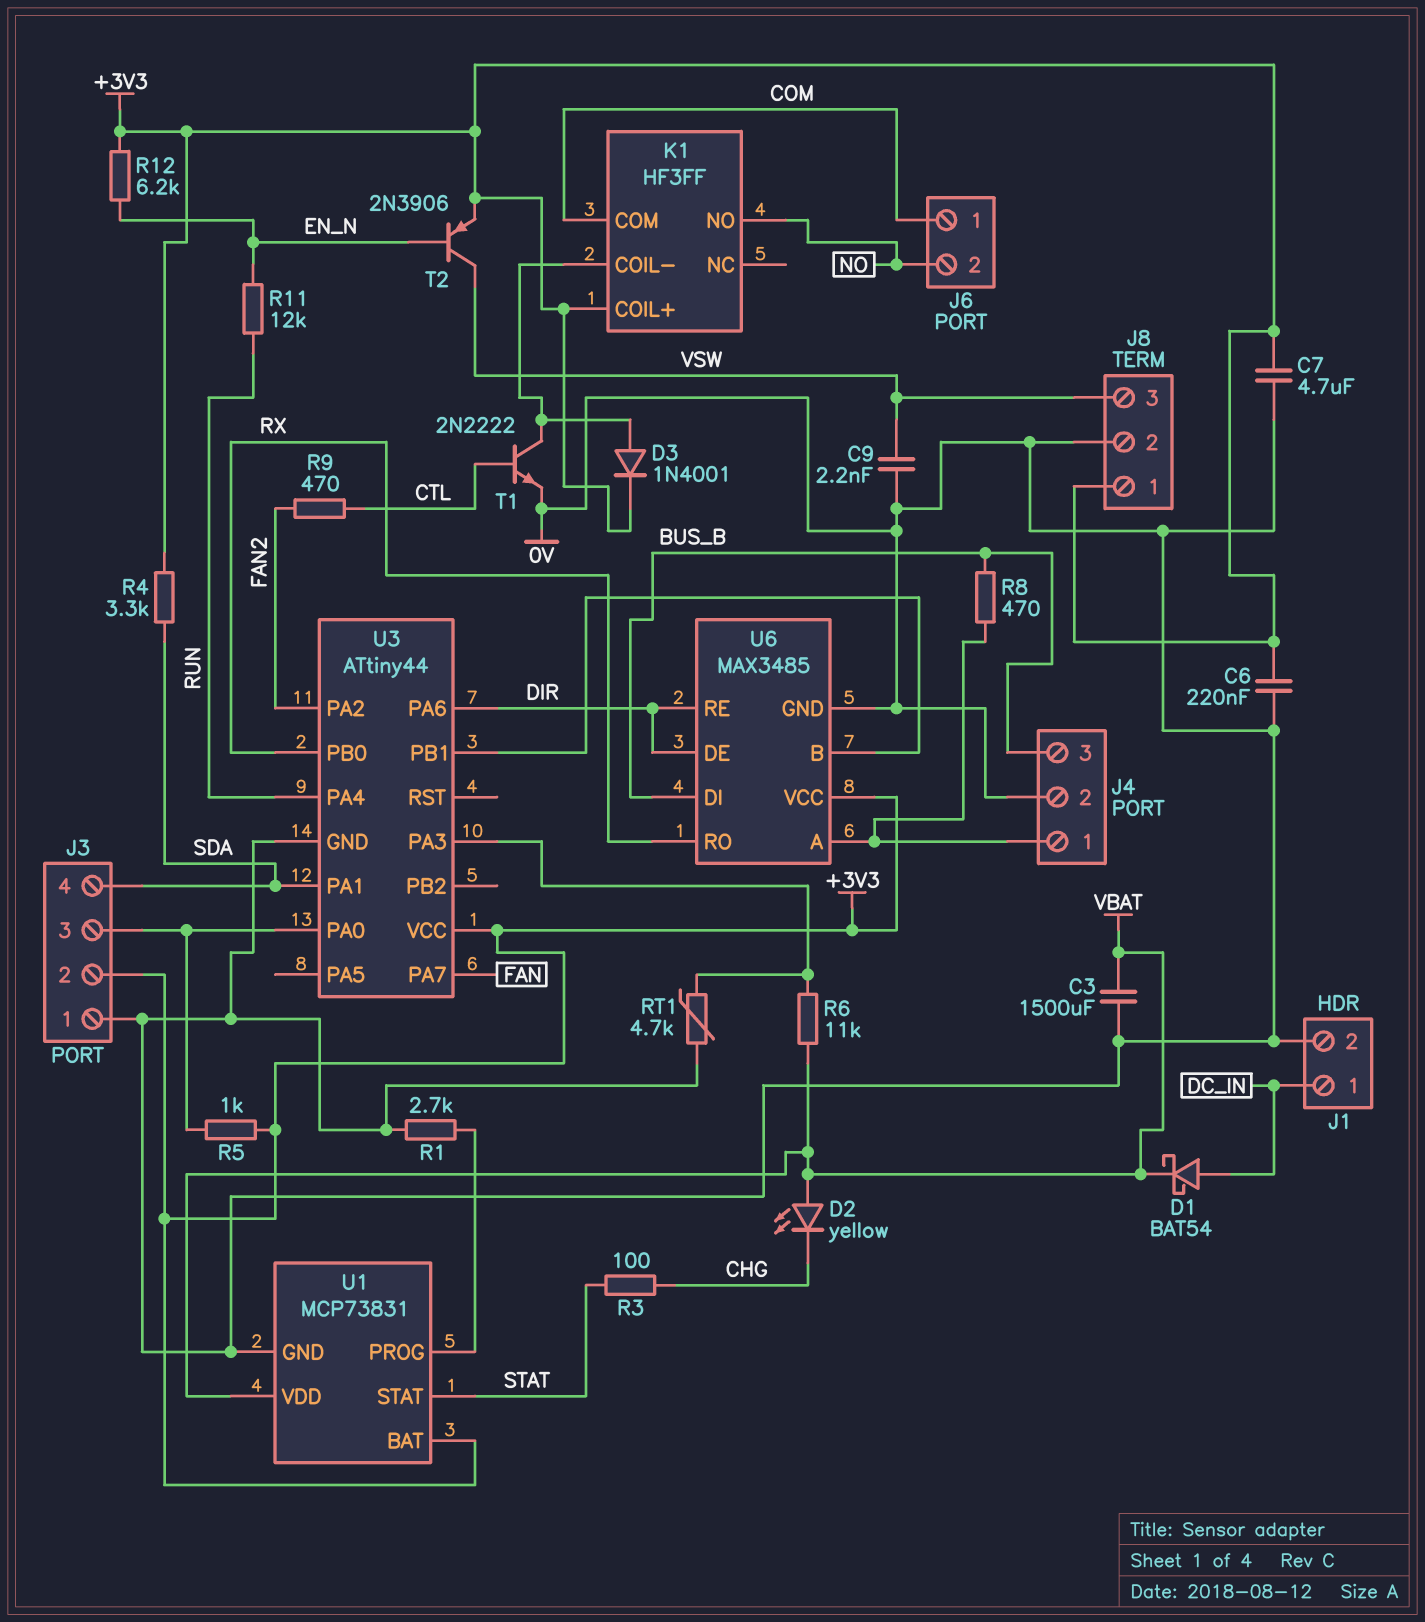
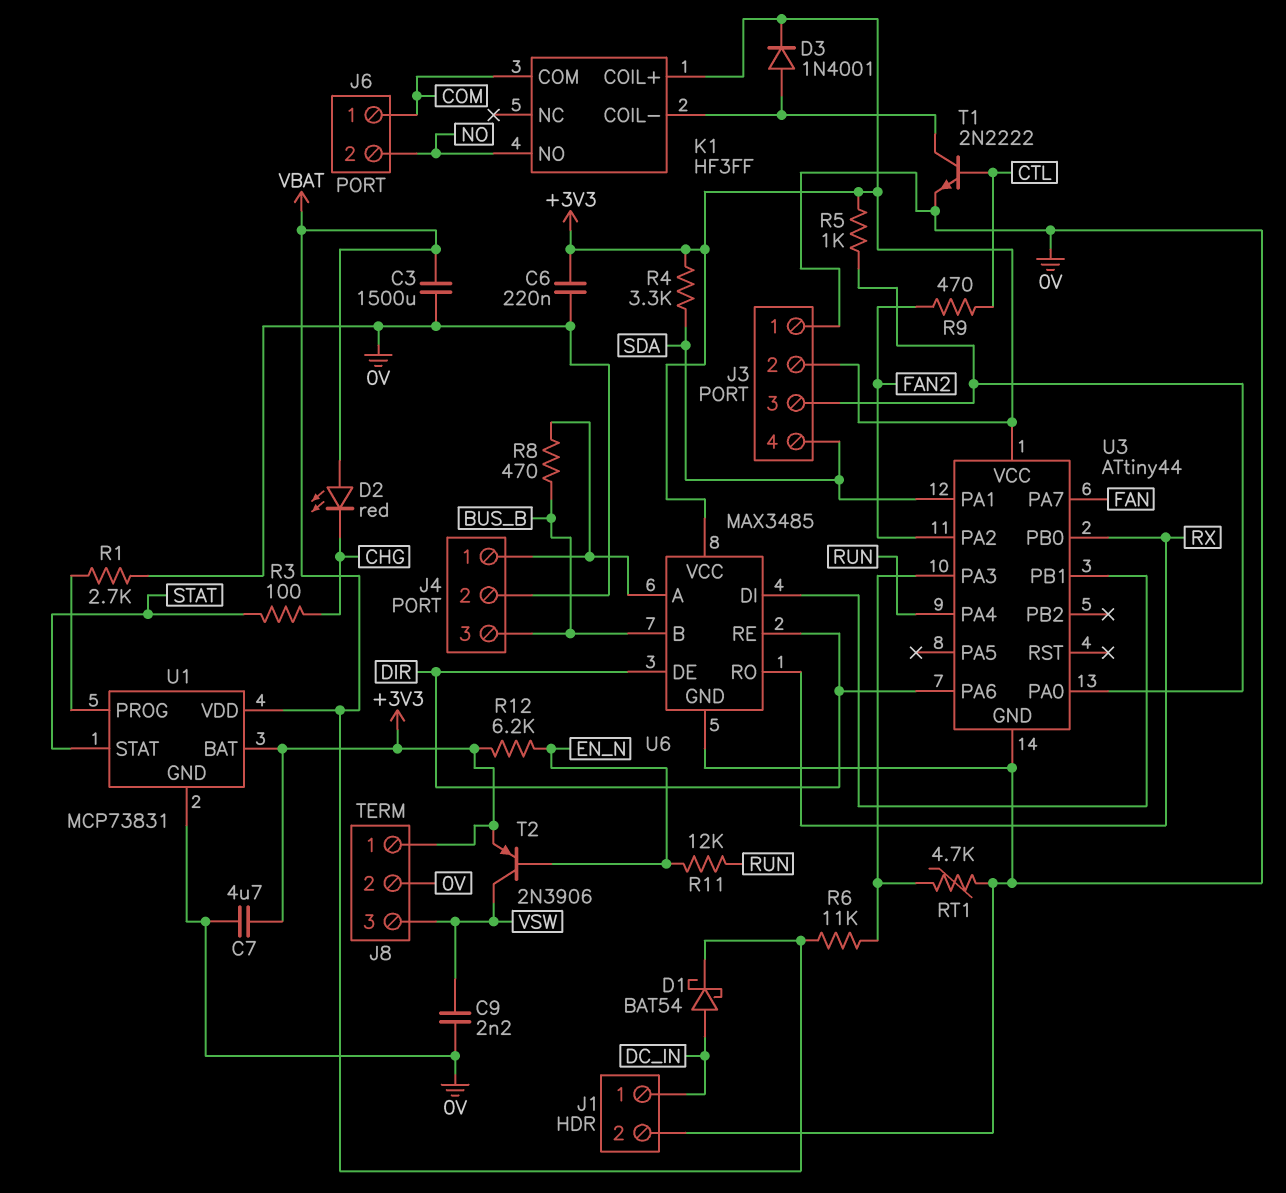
D2: LED yellow (A VBAT, K CHG) -> LED red (A VBAT, K CHG)
U6 pin B: U3/PB1 -> BUS_B
U6 pin DI: BUS_B -> U3/PB1

